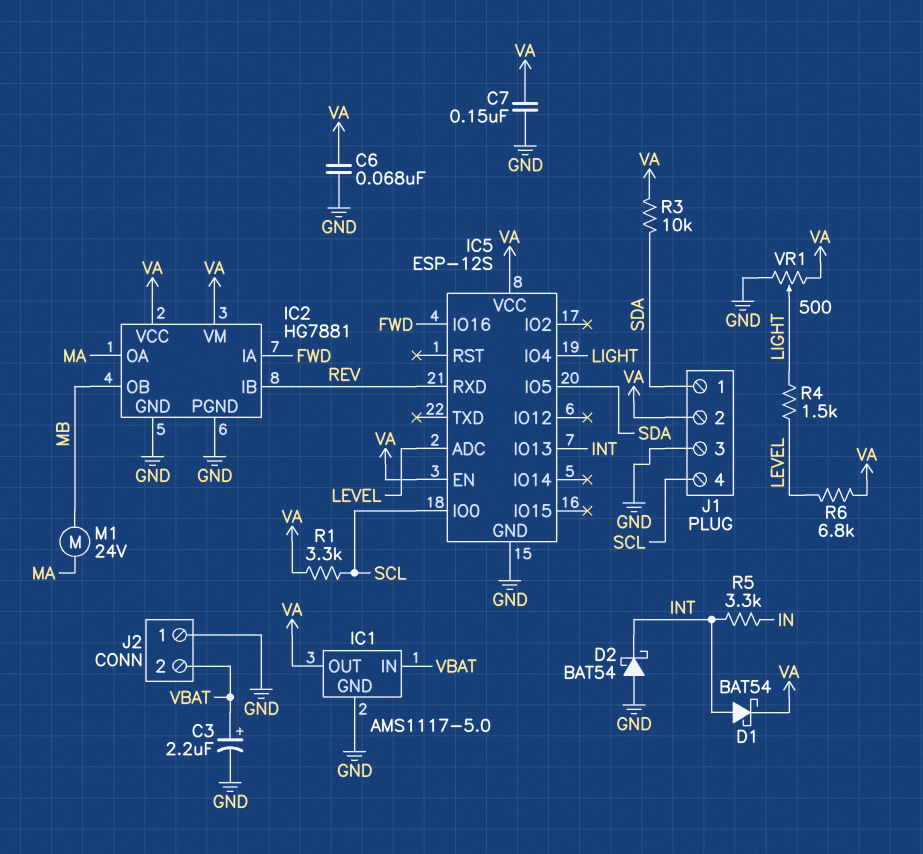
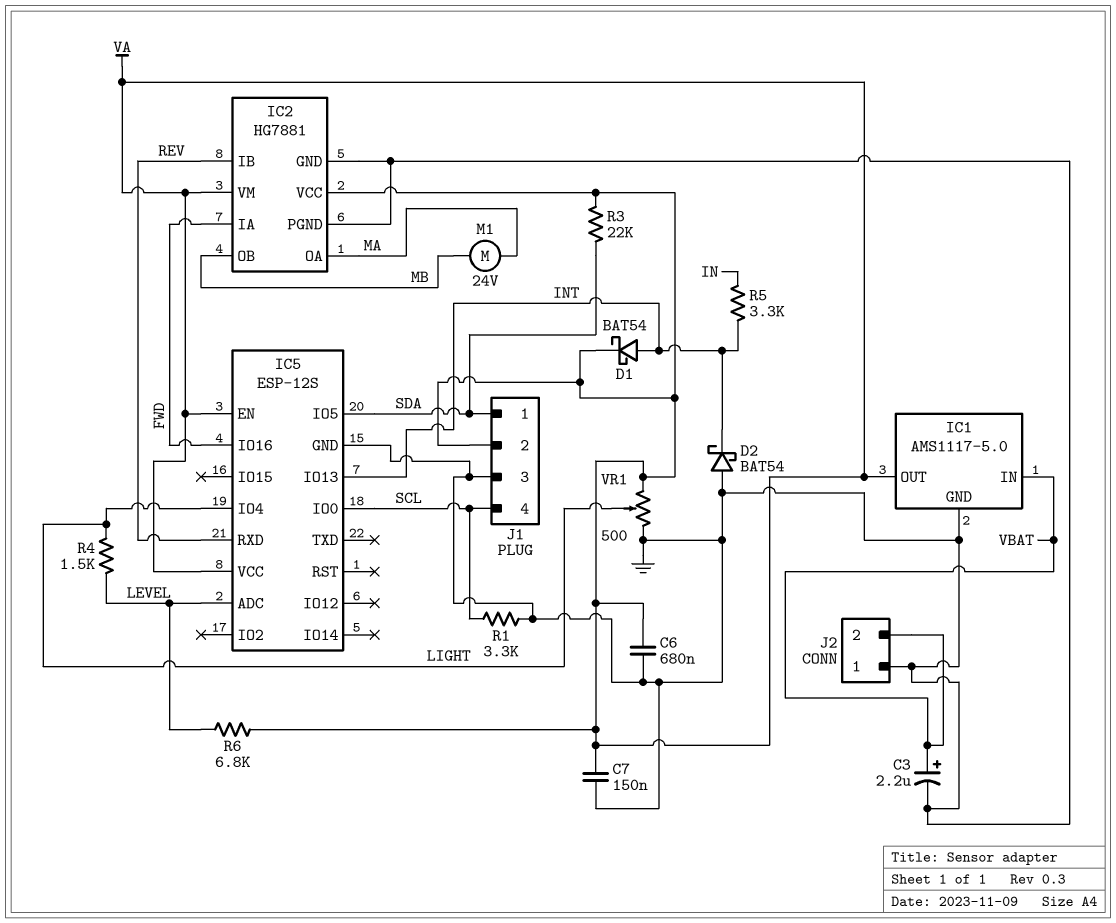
C6: 68nF (GND, VA) -> 680nF (GND, VA)
R1: 3.3k (SCL, VA) -> 3.3k (GND, SCL)
R3: 10k (SDA, VA) -> 22k (SDA, VA)

